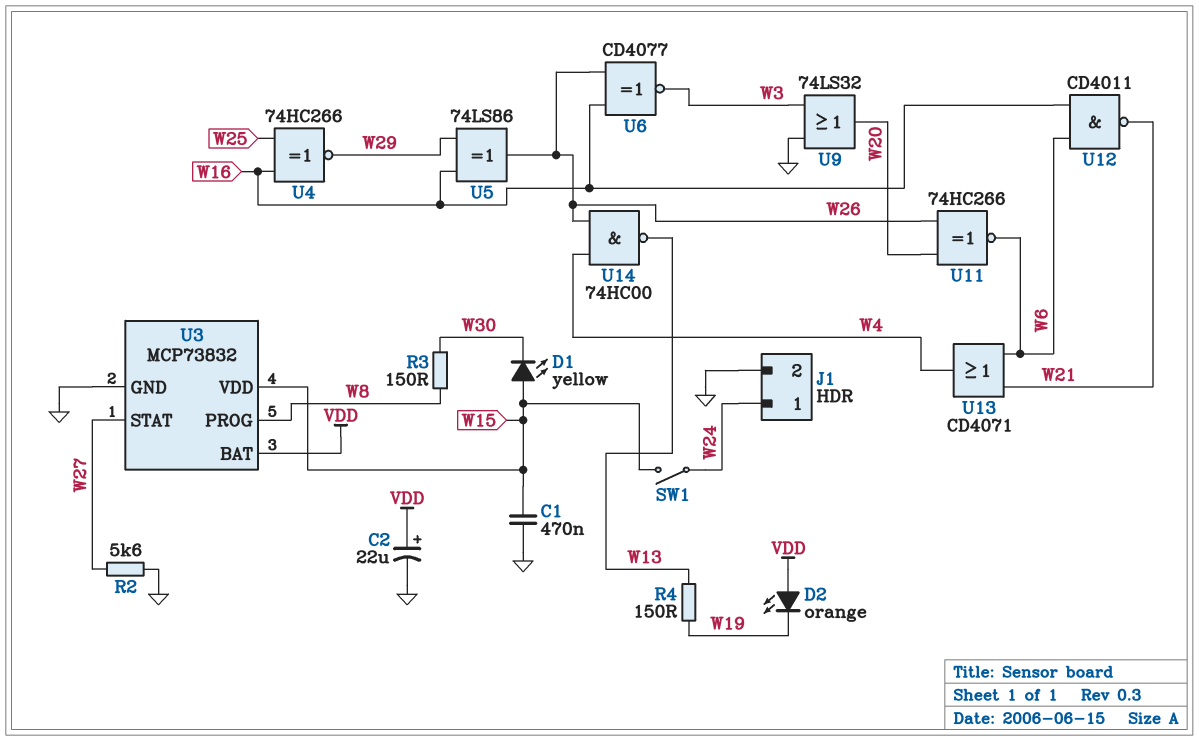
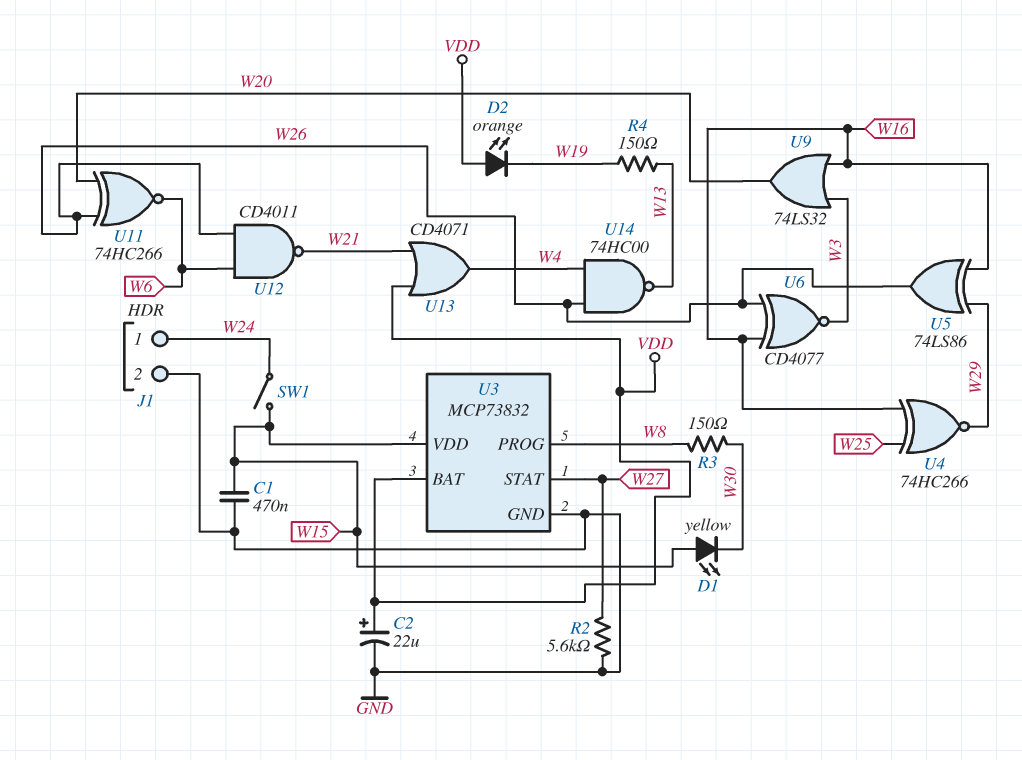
U9: OR 74LS32 (in GND, in W3, out W20) -> OR 74LS32 (in W3, in W16, out W20)
U12: NAND CD4011 (in W6, in W16, out W21) -> NAND CD4011 (in W6, in W26, out W21)
U13: OR CD4071 (in W6, in W21, out W4) -> OR CD4071 (in VDD, in W21, out W4)

